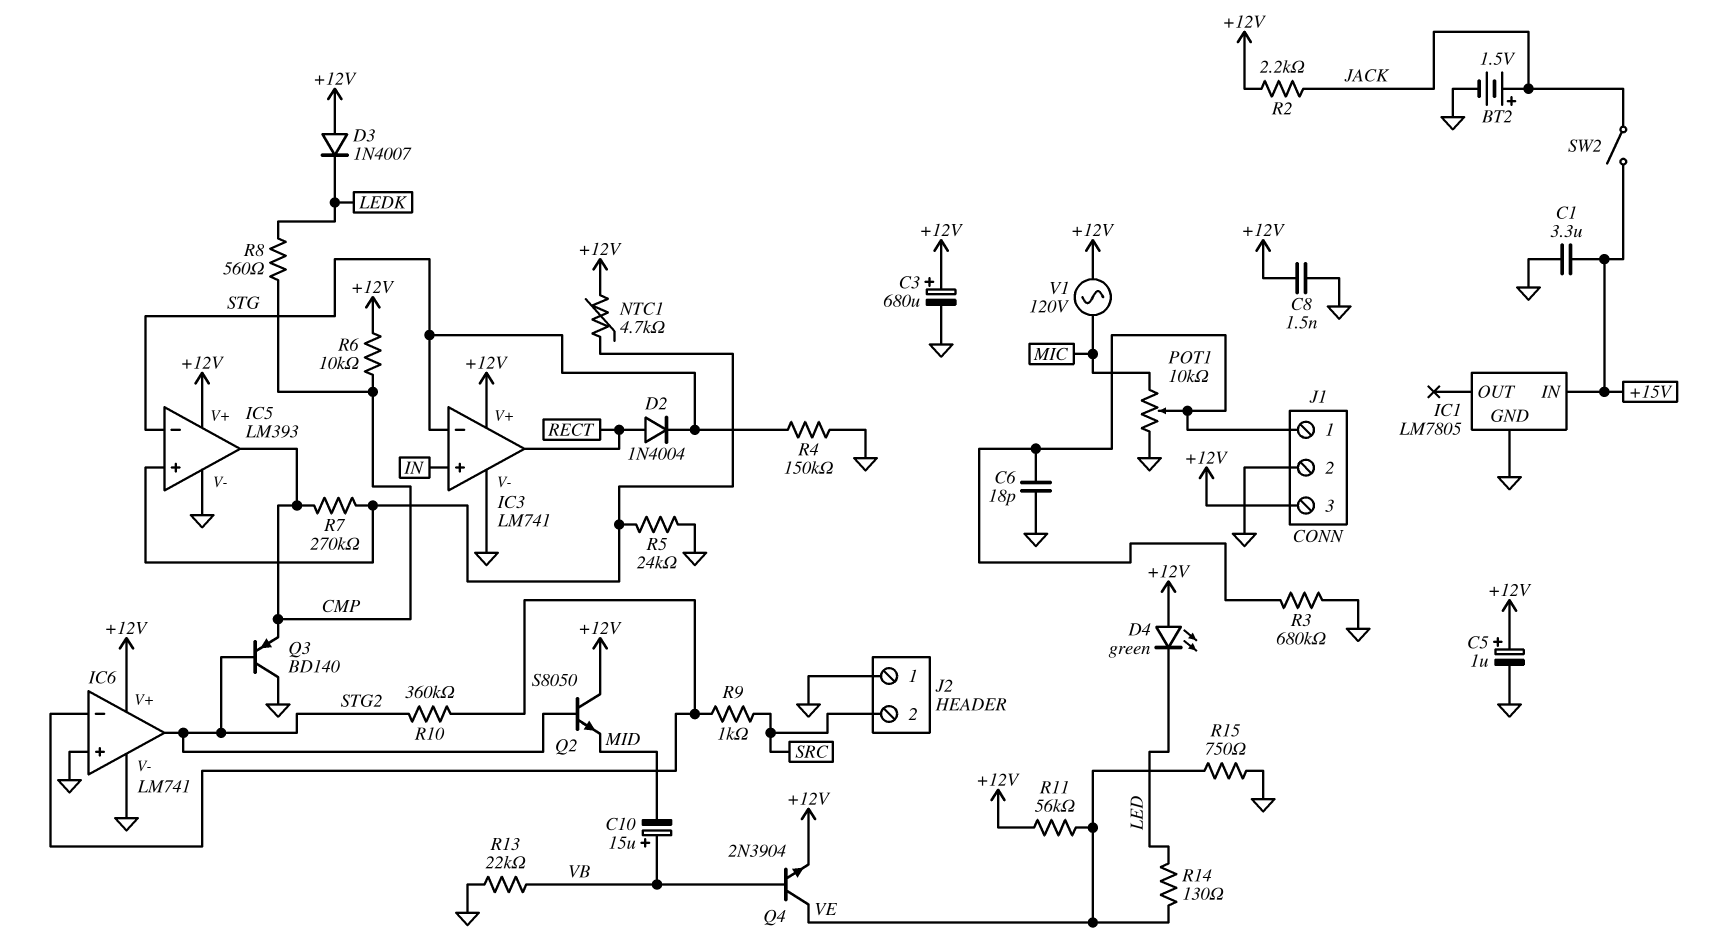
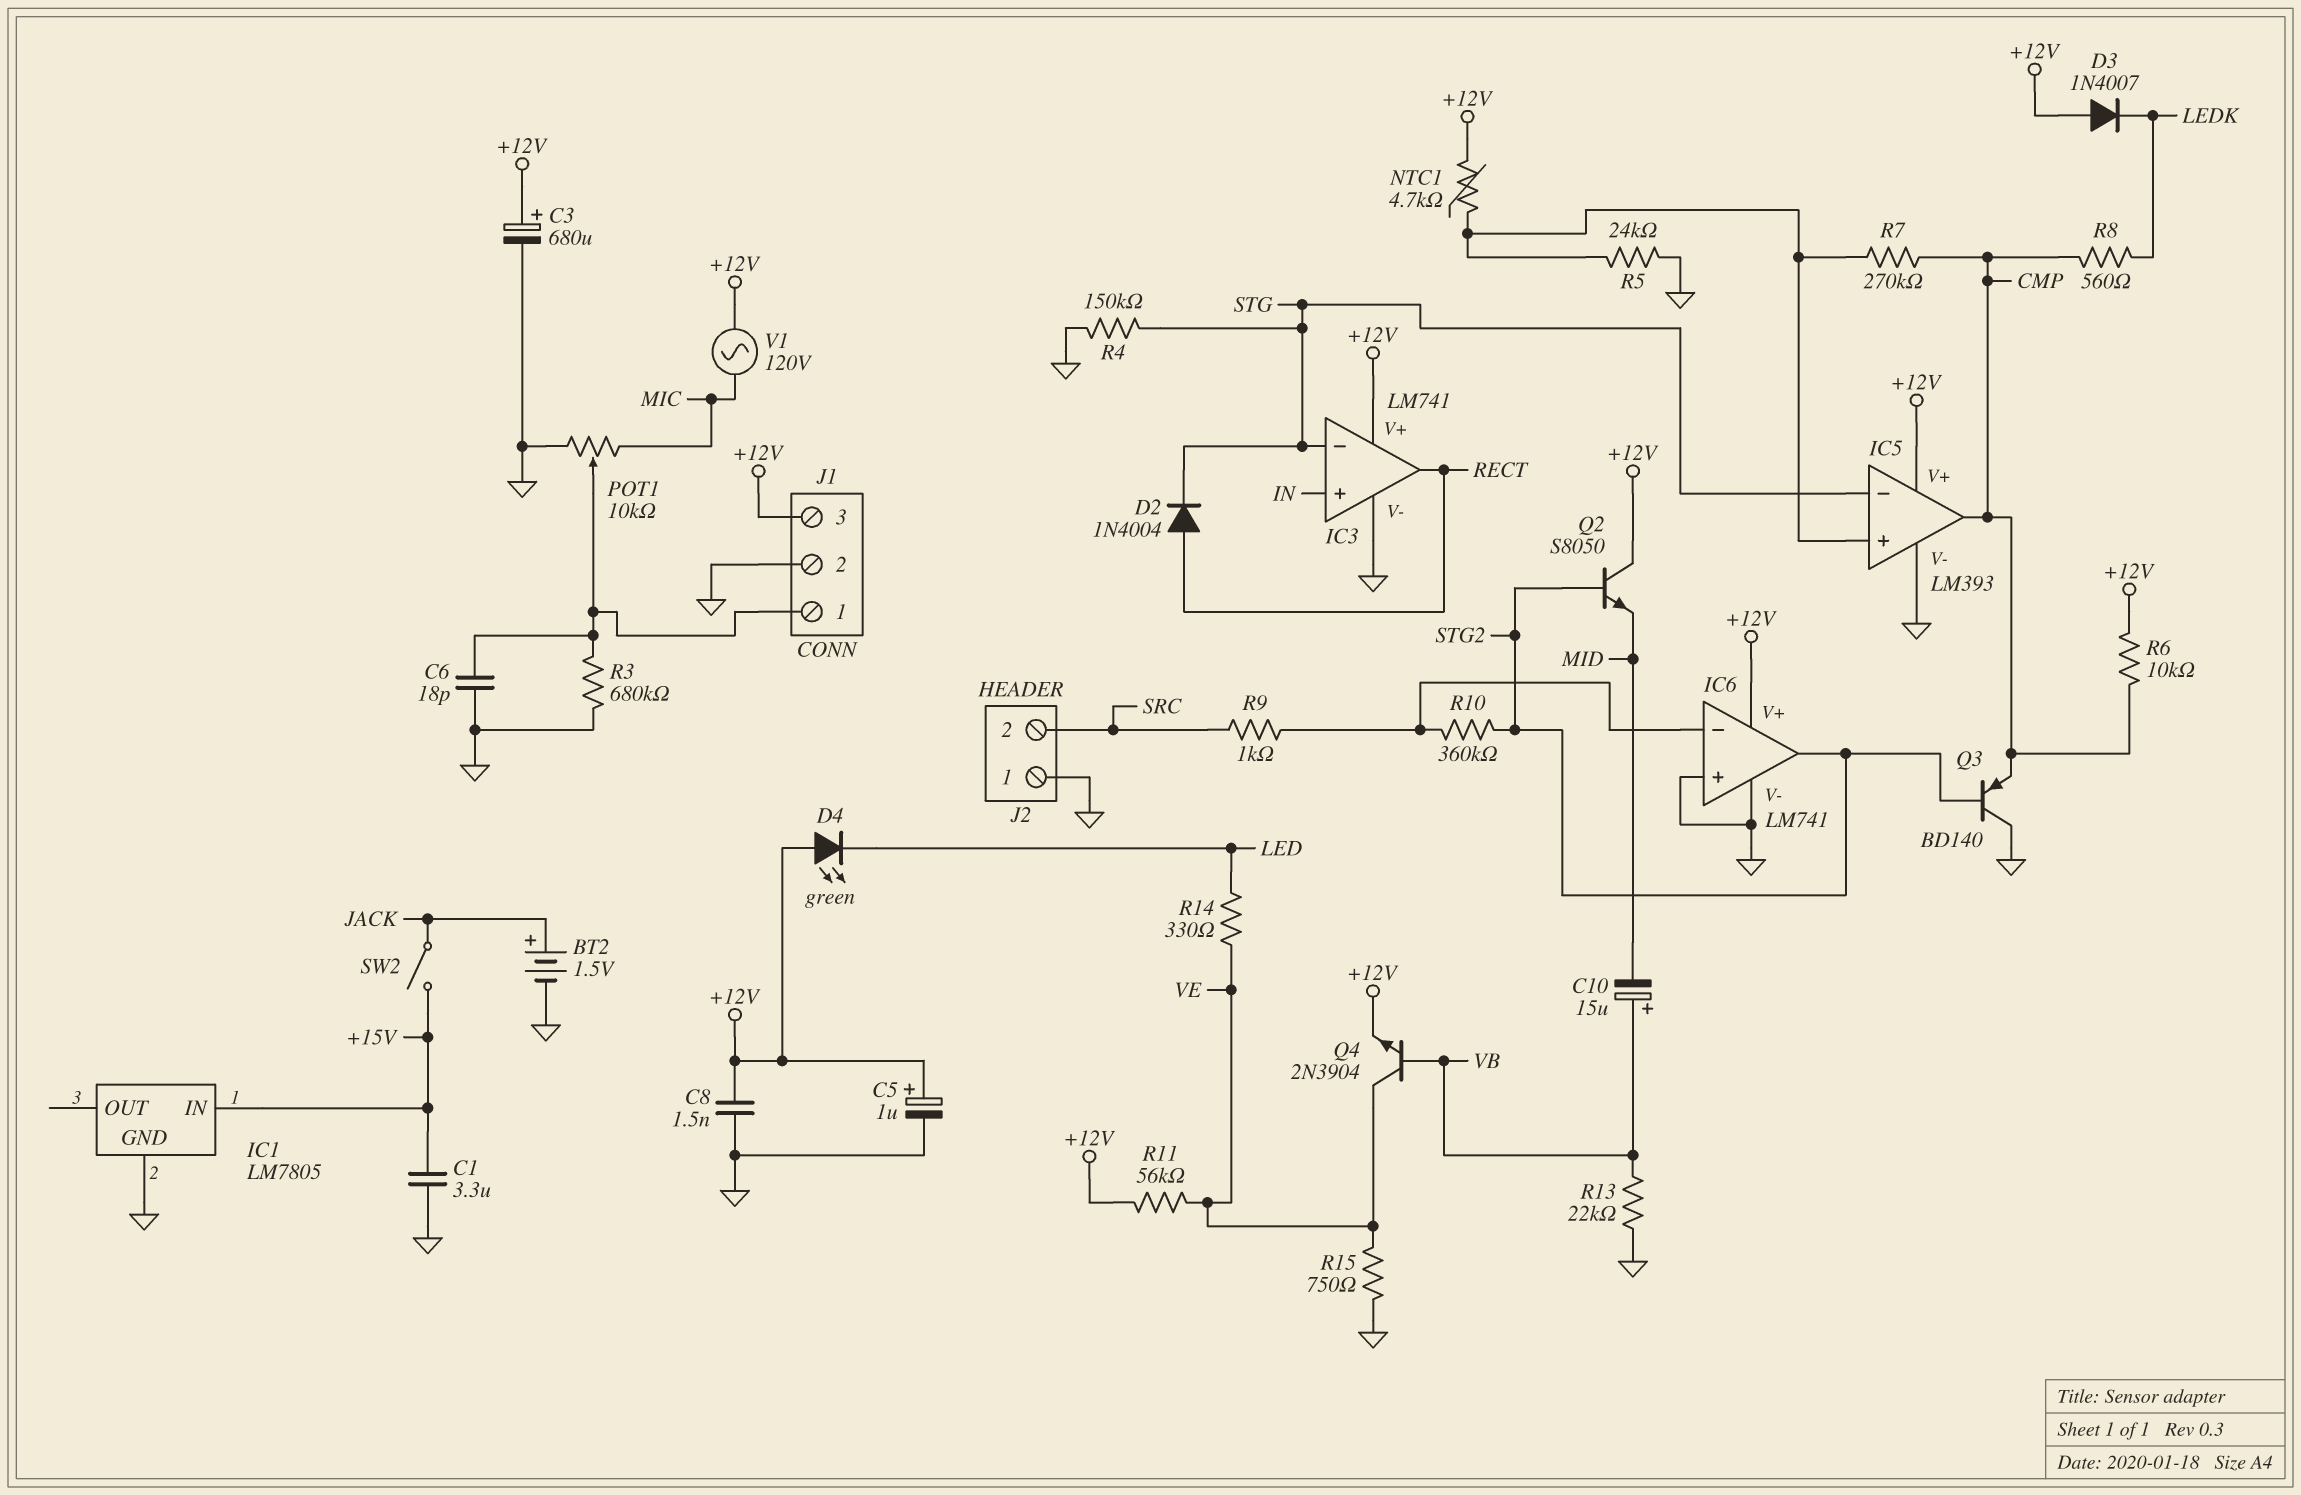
R2: 2.2k (+12V, JACK) -> none
R14: 130 (LED, VE) -> 330 (LED, VE)

